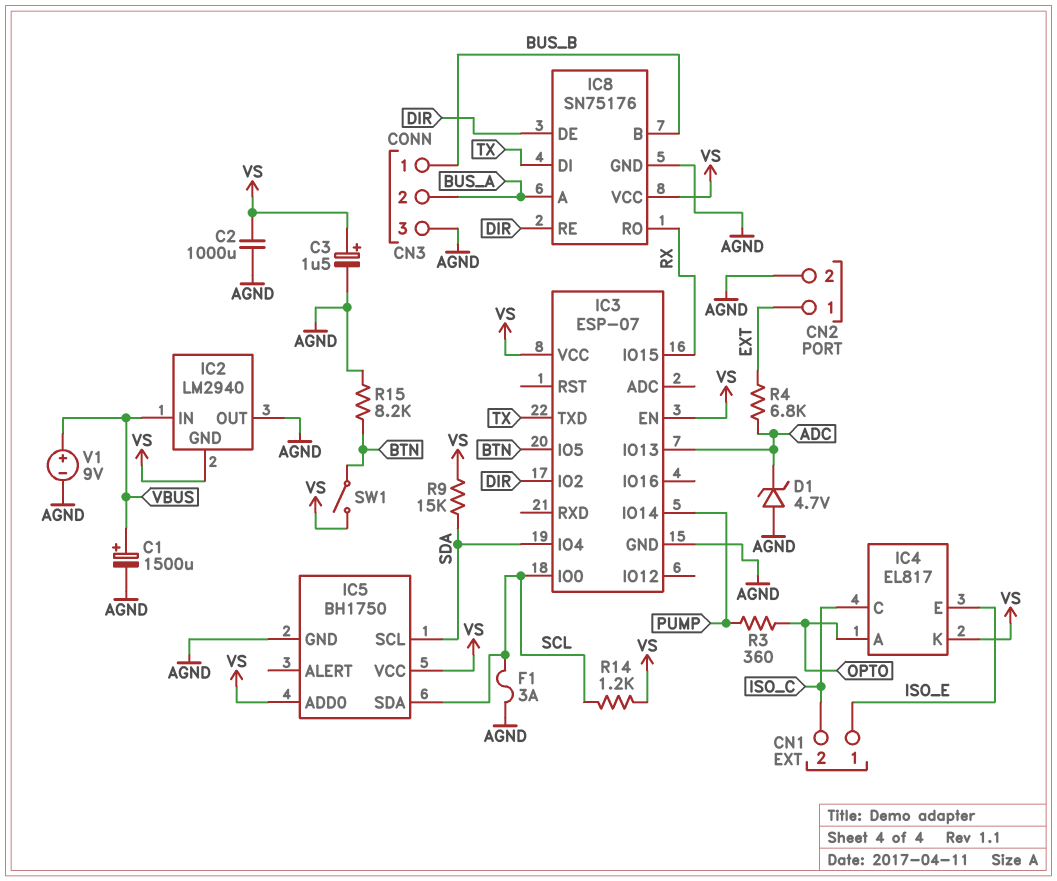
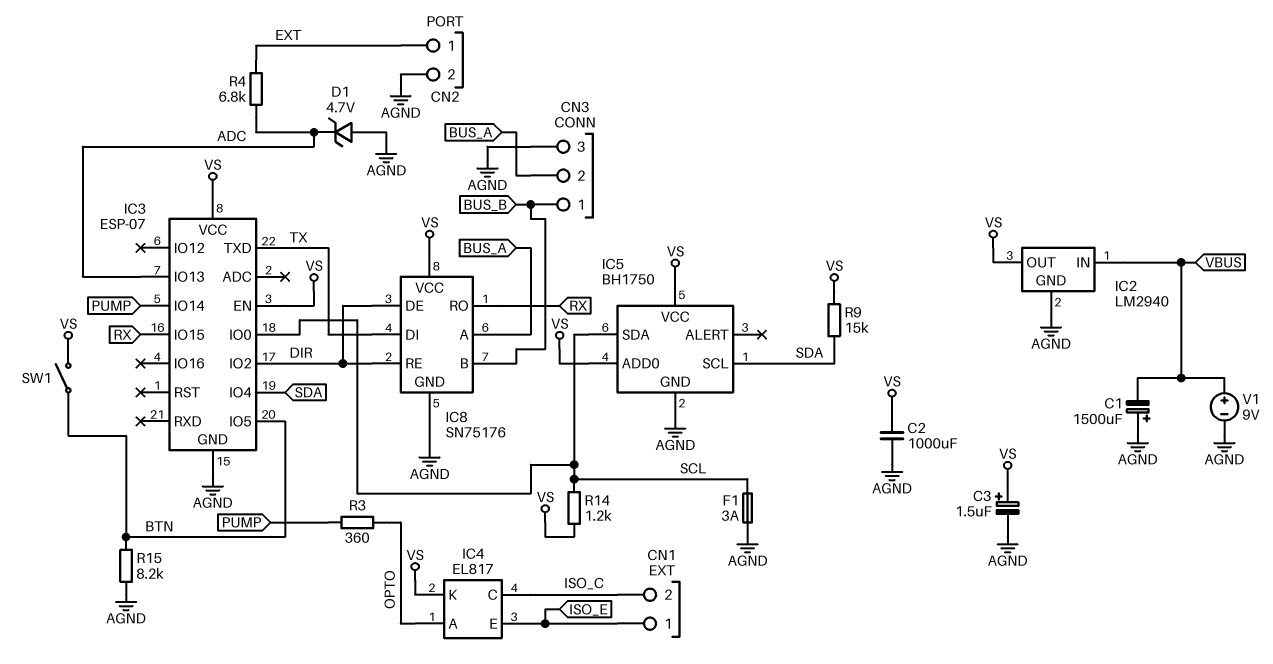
C1: 1500uF (plus VBUS, minus AGND) -> 1500uF (plus AGND, minus VBUS)
IC2 pin GND: VS -> AGND
IC2 pin OUT: AGND -> VS

